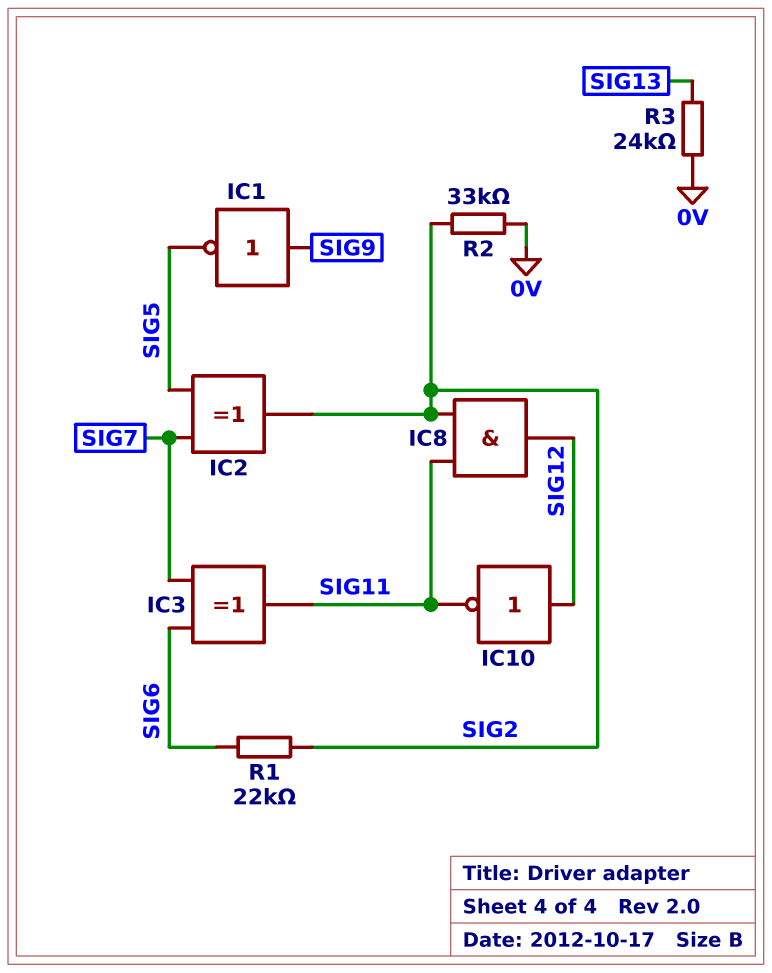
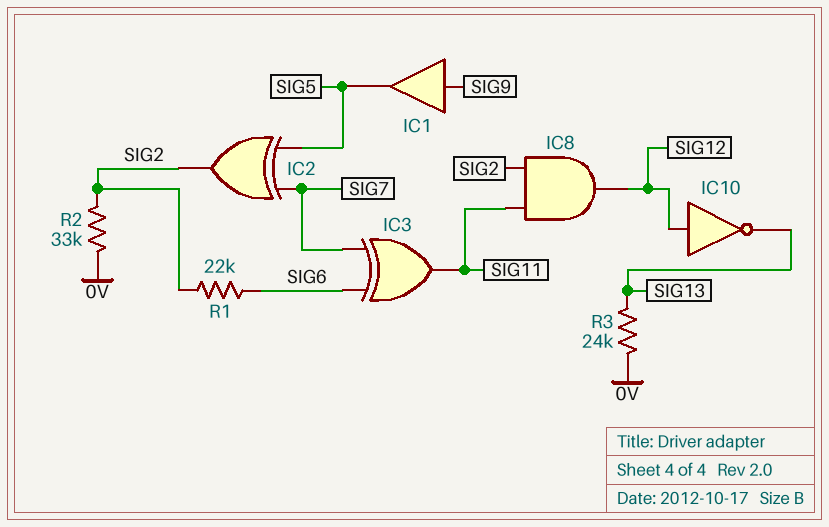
IC1: NOT (in SIG9, out SIG5) -> buffer (in SIG9, out SIG5)
IC10: NOT (in SIG12, out SIG11) -> NOT (in SIG12, out SIG13)

